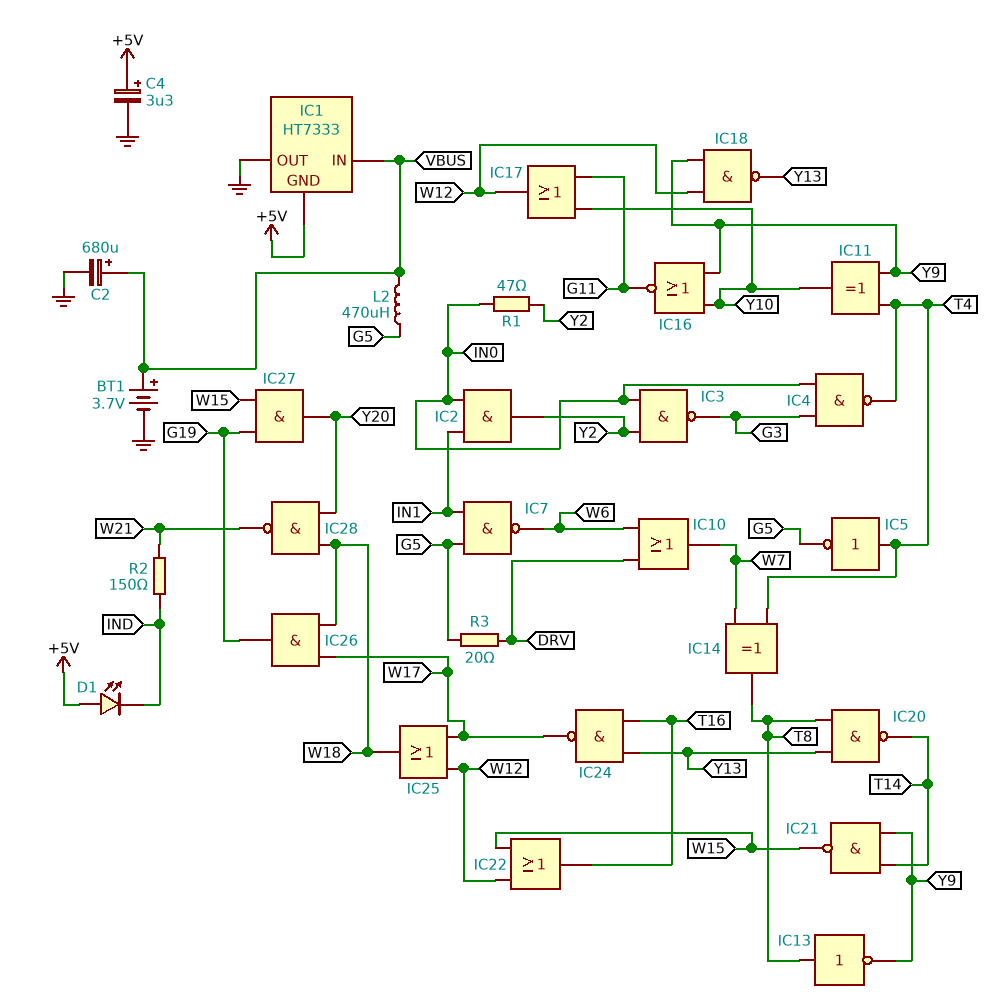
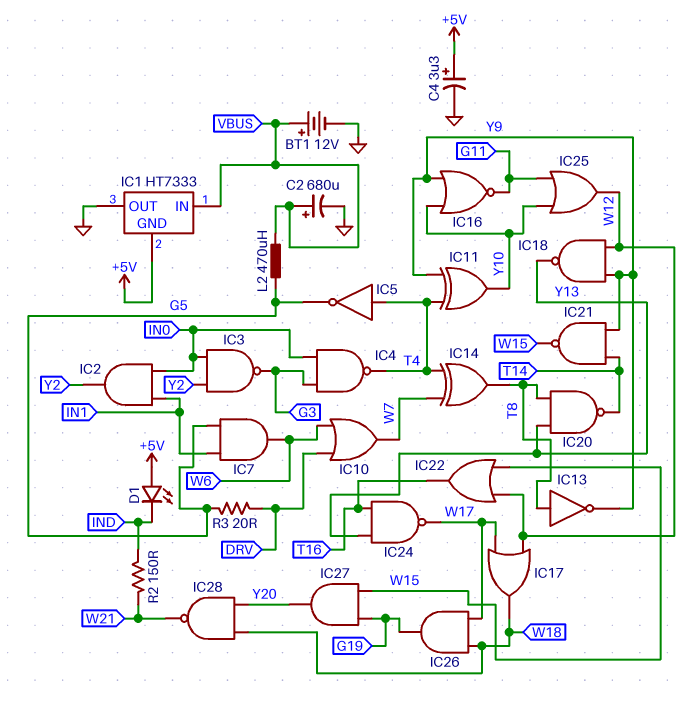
BT1: 3.7V (plus VBUS, minus GND) -> 12V (plus VBUS, minus GND)
IC7: NAND (in G5, in IN1, out W6) -> AND (in G5, in IN1, out W6)
IC17: OR (in G11, in Y10, out W12) -> OR (in W12, in W17, out W18)
IC25: OR (in W12, in W17, out W18) -> OR (in G11, in Y10, out W12)
R1: 47 (IN0, Y2) -> none

